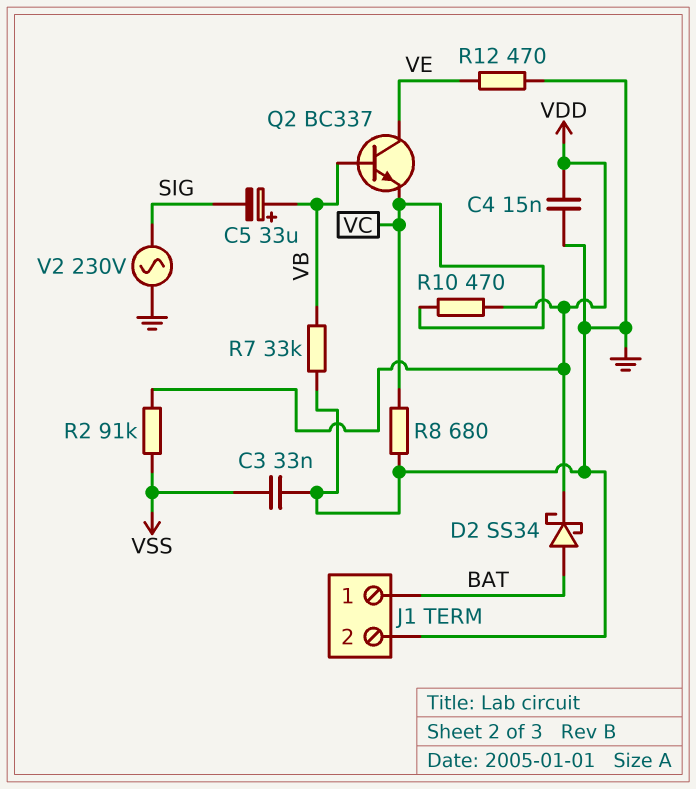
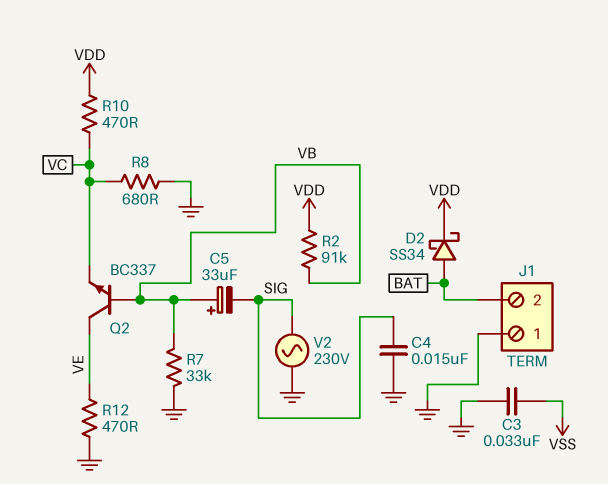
C4: 15nF (GND, VDD) -> 15nF (GND, SIG)
J1 pin 1: BAT -> GND
J1 pin 2: GND -> BAT
R2: 91k (VDD, VSS) -> 91k (VB, VDD)

